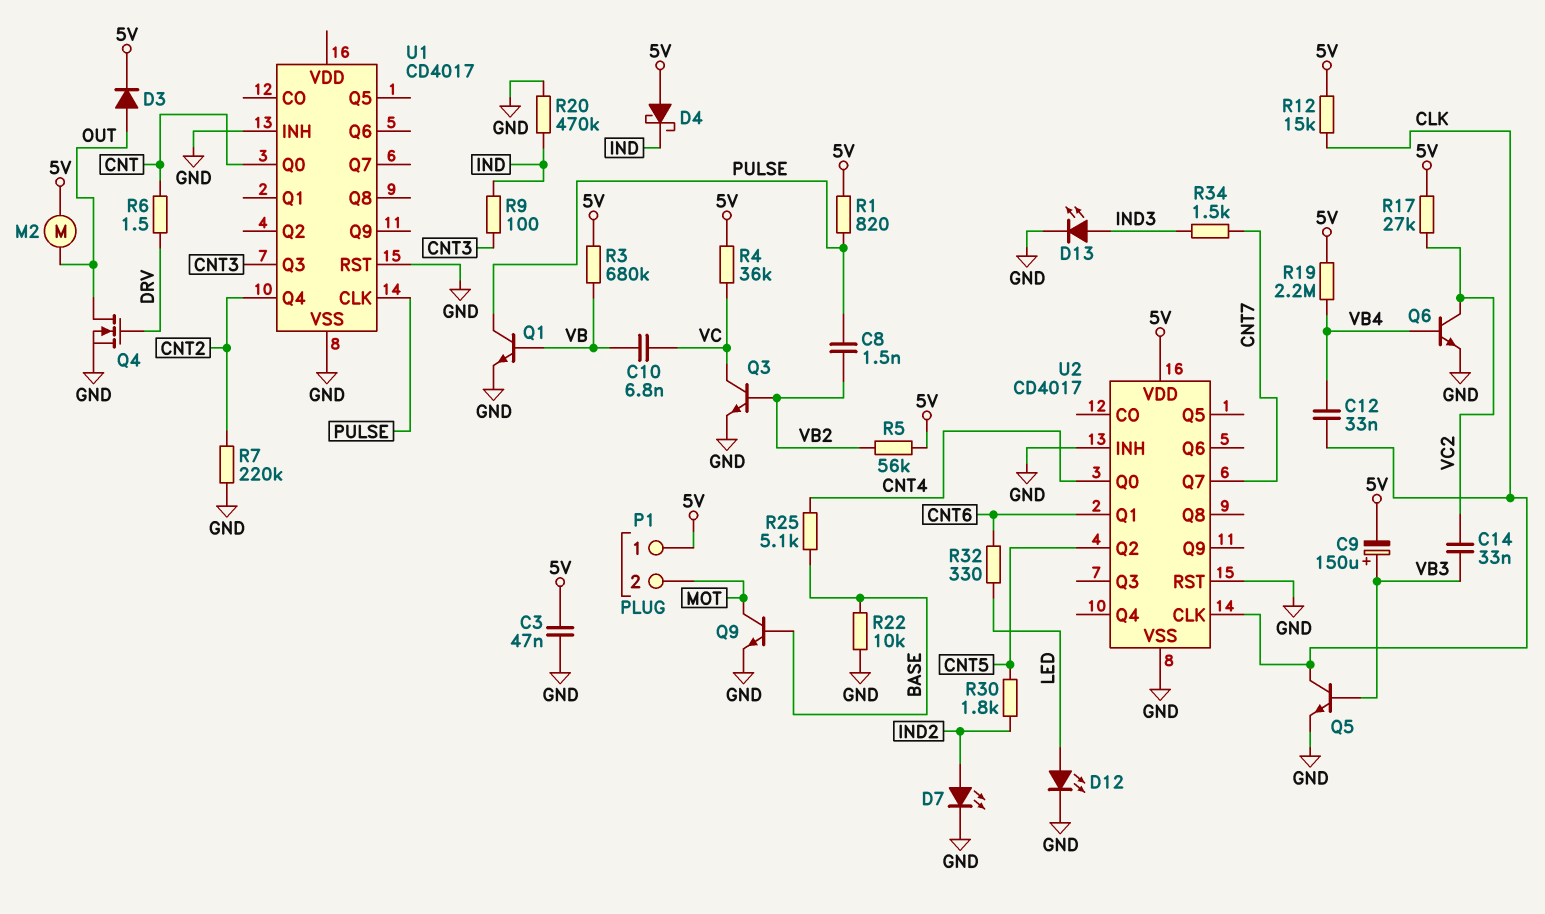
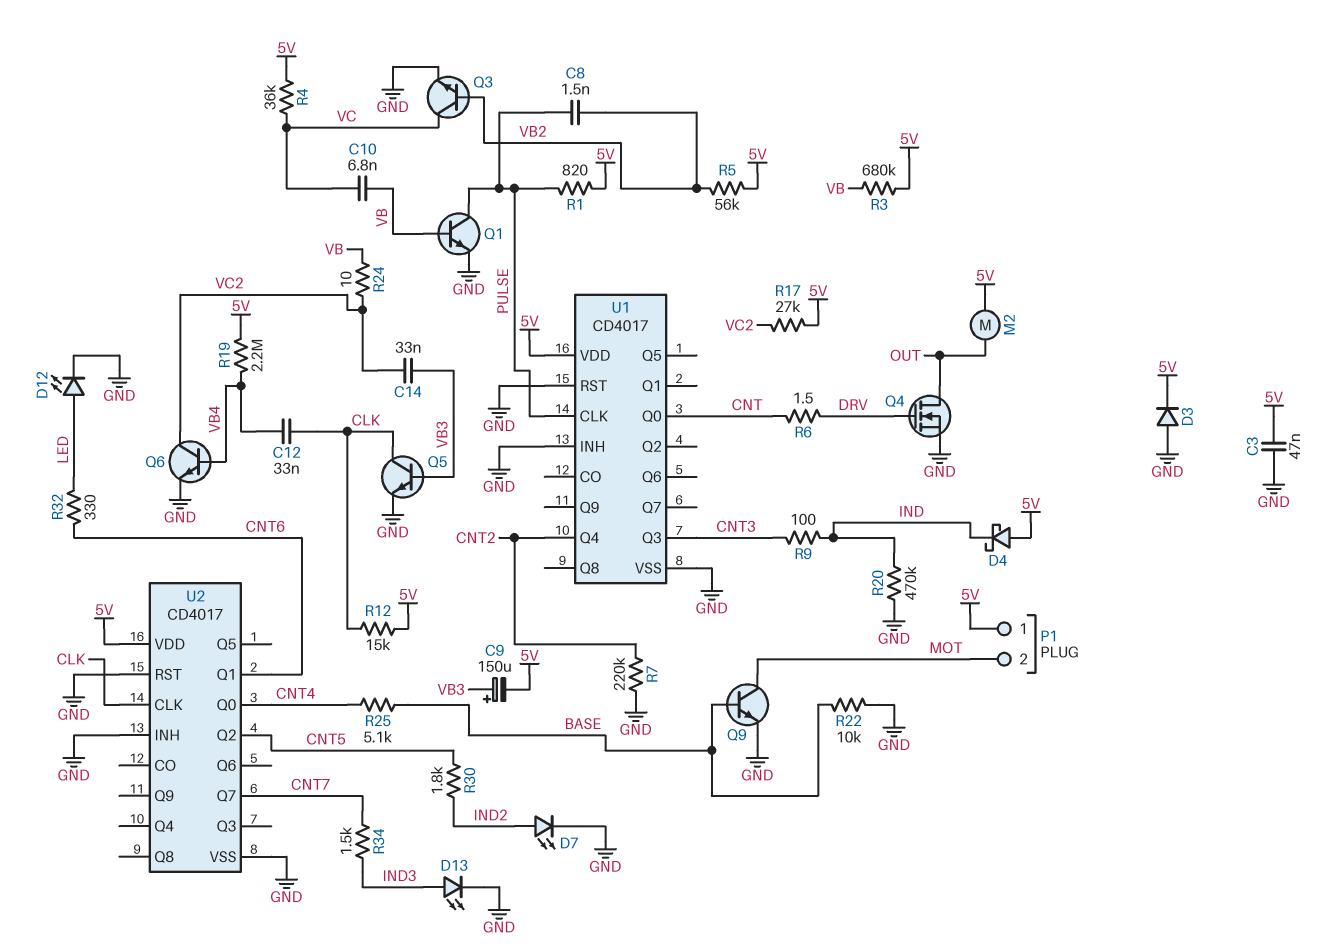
D3: diode (A OUT, K 5V) -> diode (A GND, K 5V)
R24: none -> 10 (VB, VC2)
U1 pin VDD: none -> 5V

